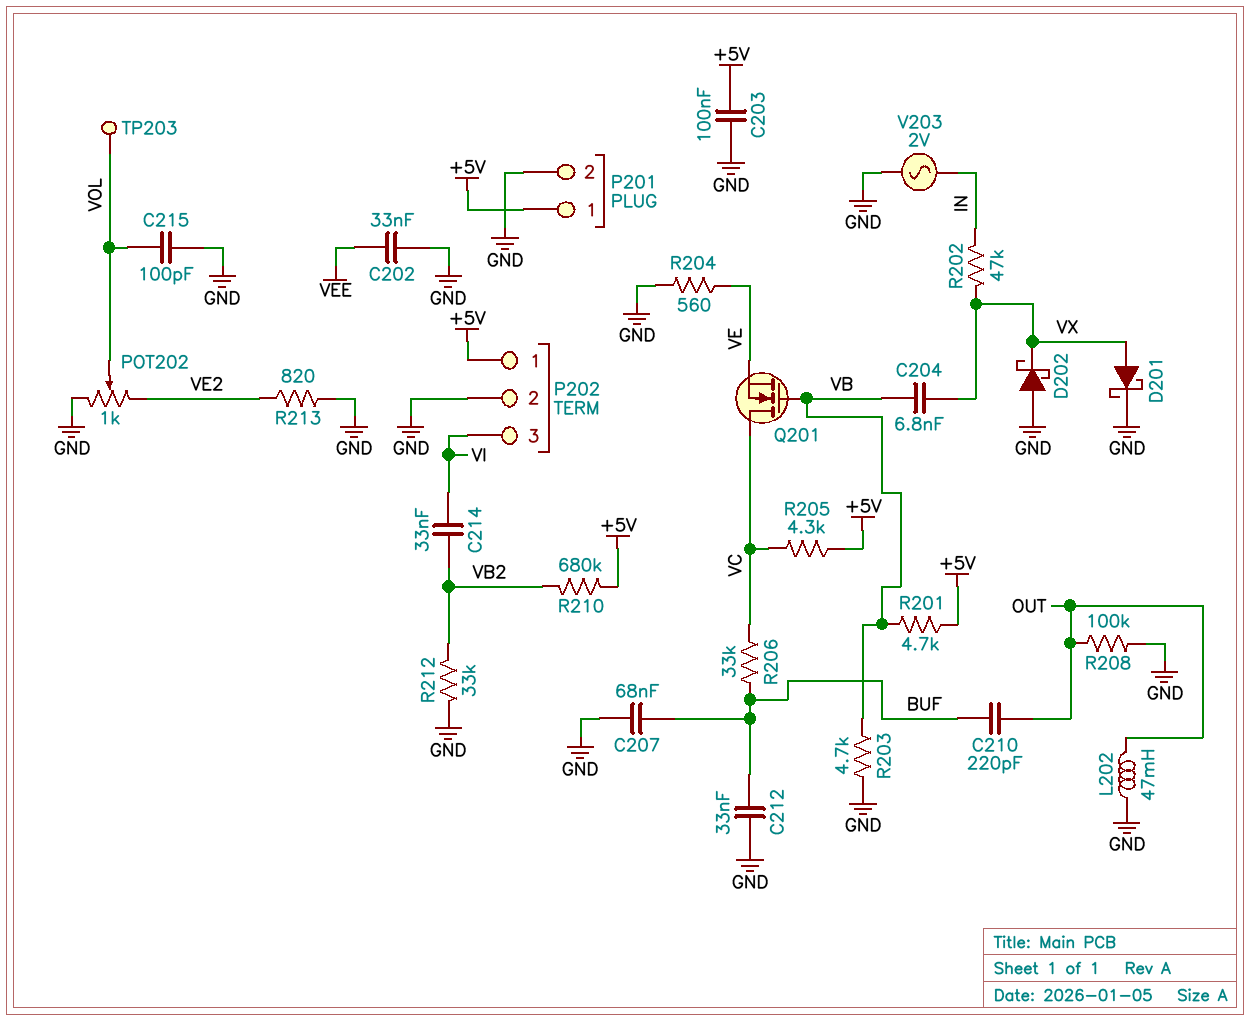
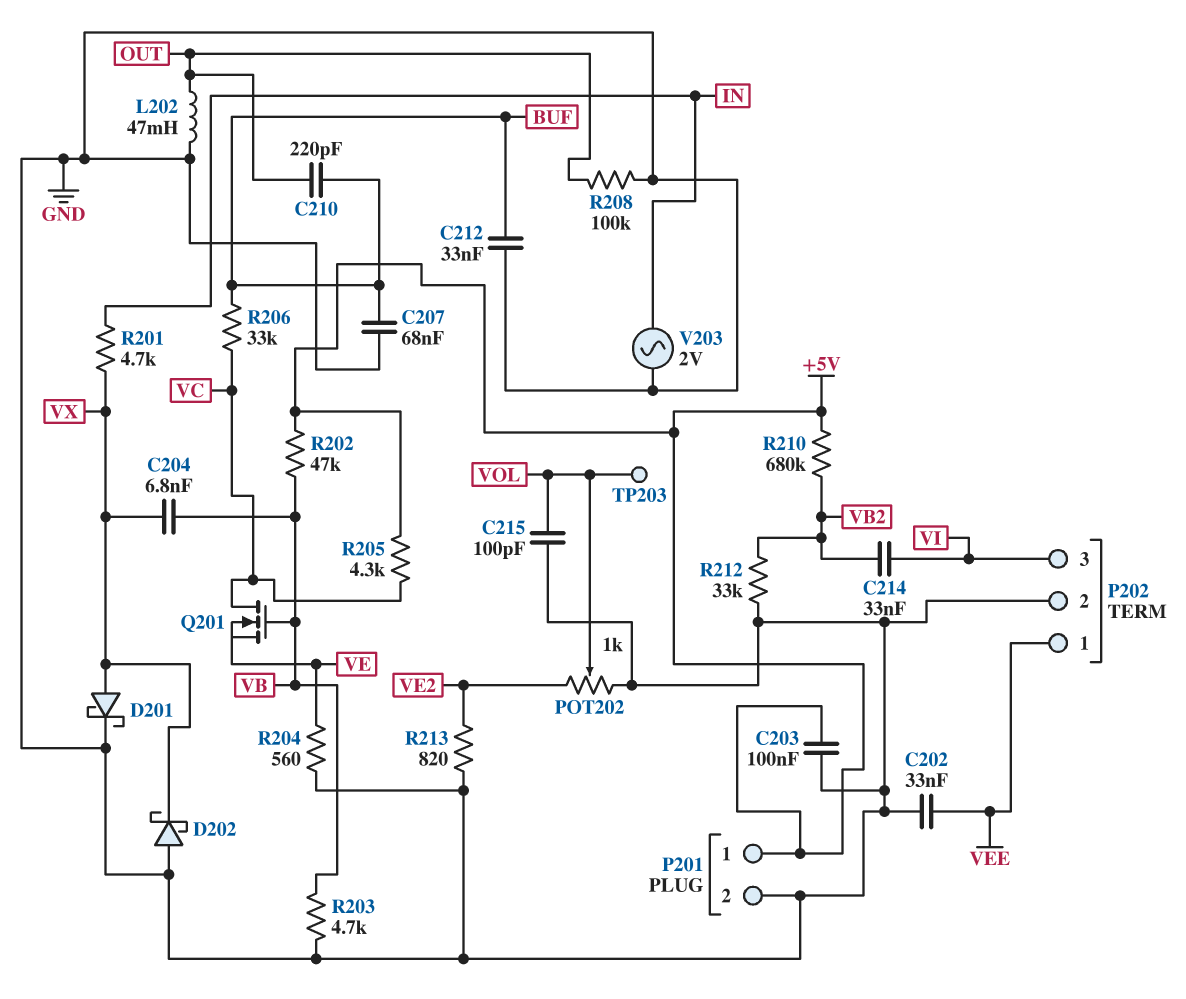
P202 pin 1: +5V -> VEE
R201: 4.7k (+5V, VB) -> 4.7k (IN, VX)
R202: 47k (IN, VX) -> 47k (+5V, VB)

